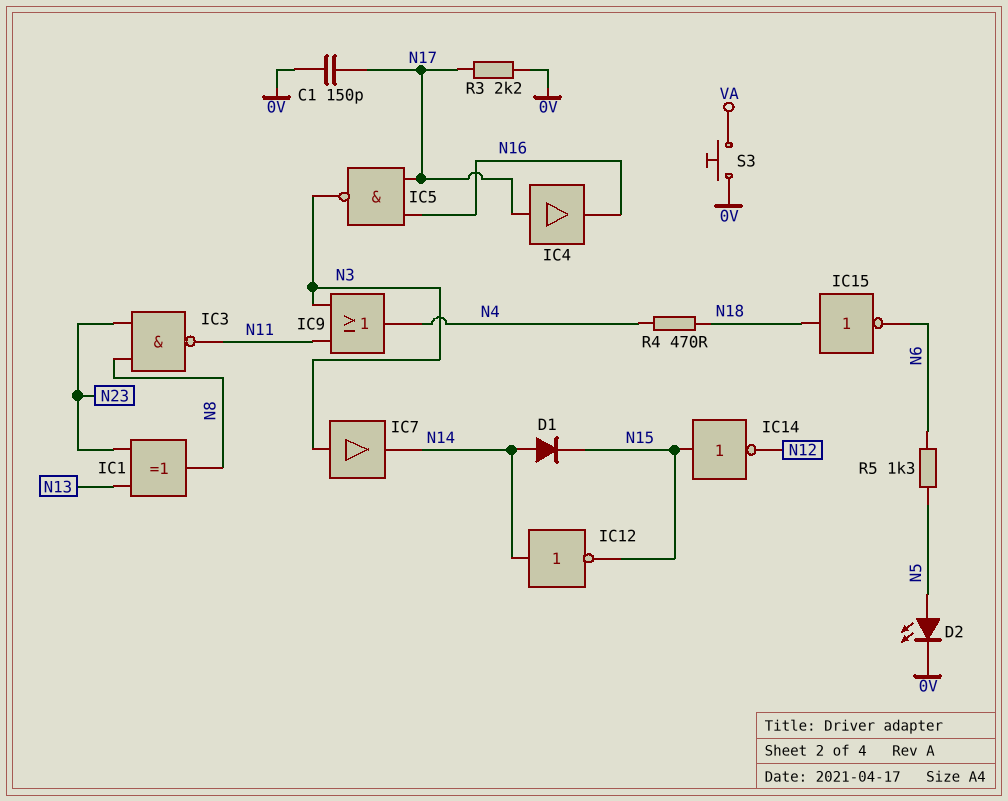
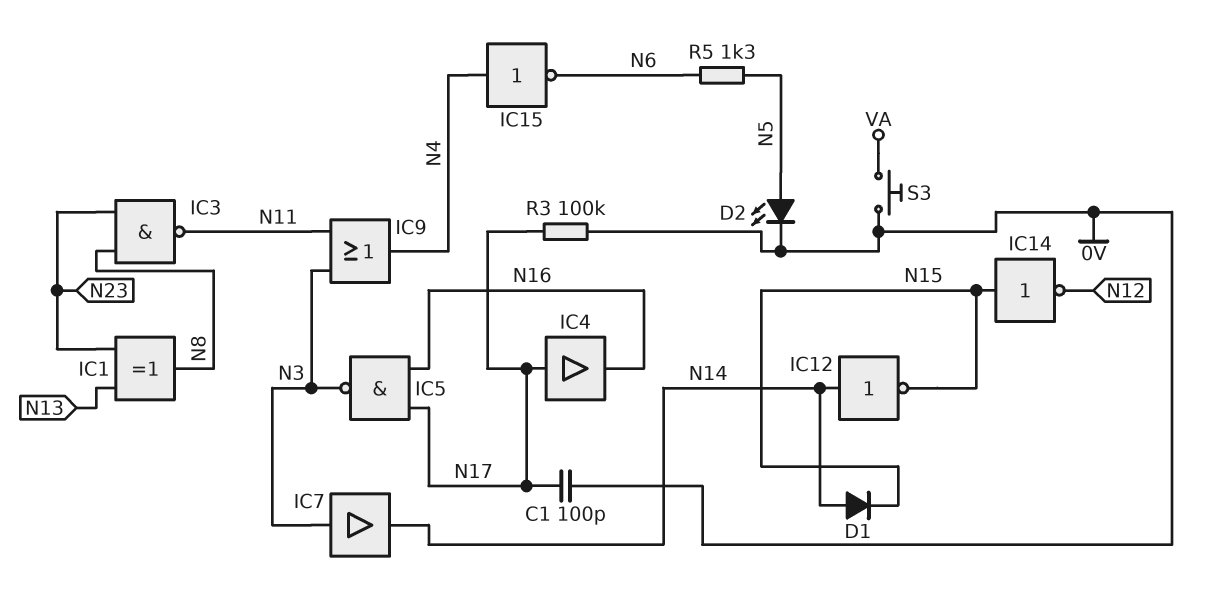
C1: 150pF (0V, N17) -> 100pF (0V, N17)
IC15: NOT (in N18, out N6) -> NOT (in N4, out N6)
R3: 2.2k (0V, N17) -> 100k (0V, N17)
R4: 470 (N4, N18) -> none

